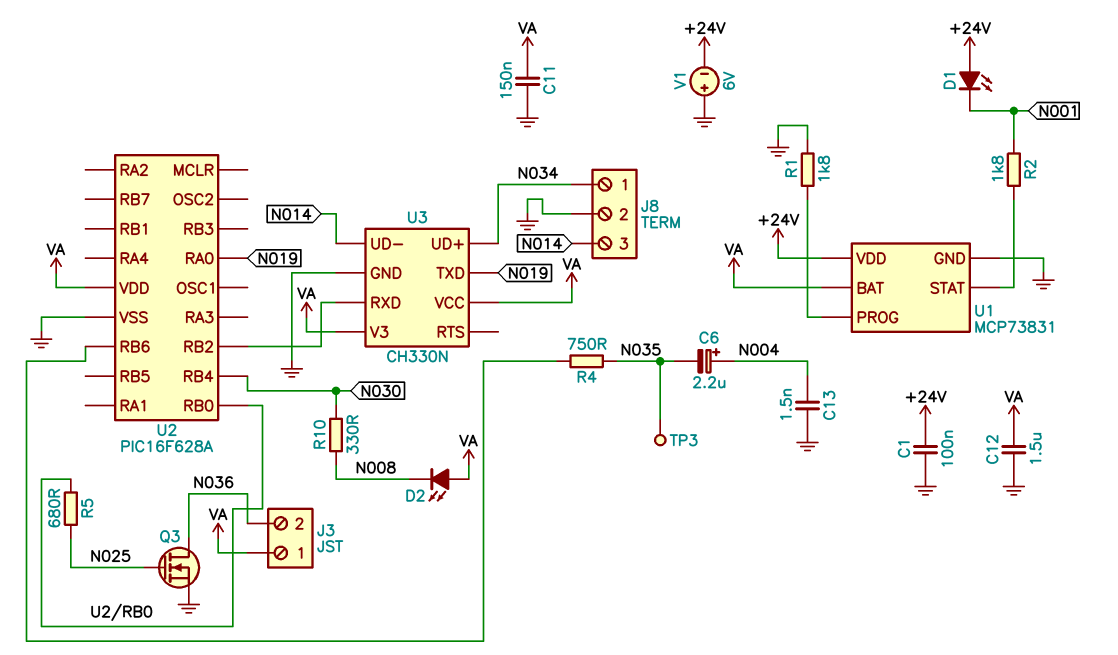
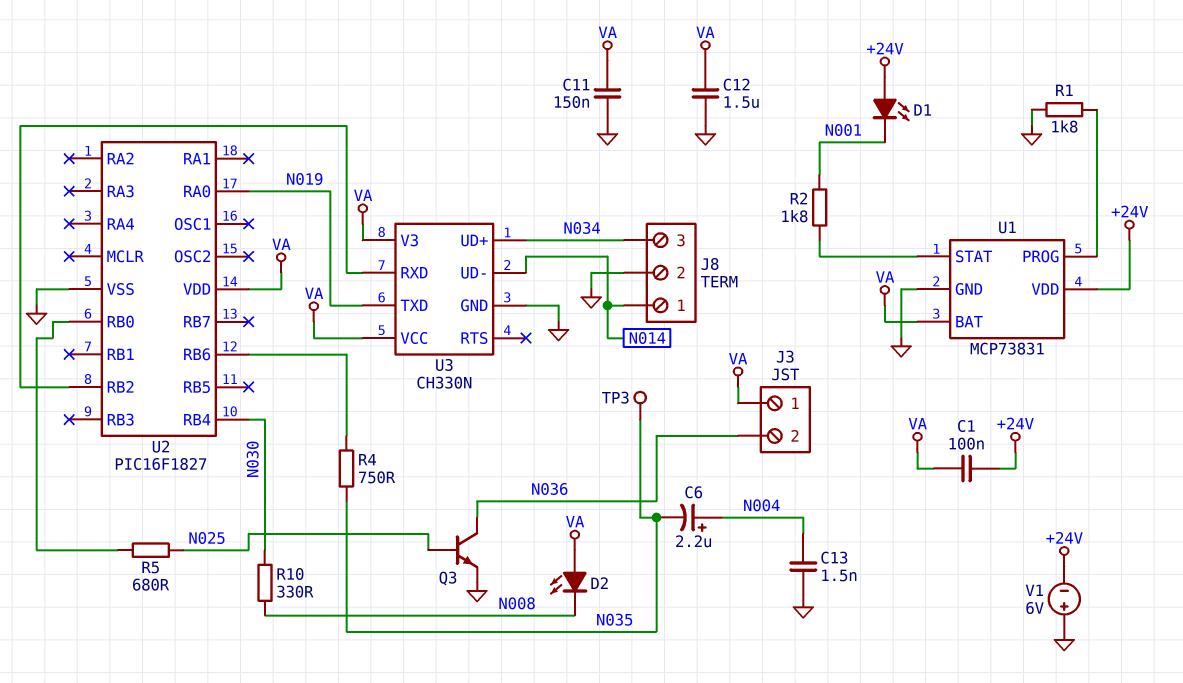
C1: 100nF (+24V, GND) -> 100nF (+24V, VA)
J8 pin 1: N034 -> N014
J8 pin 3: N014 -> N034
Q3: NMOS (G N025, D N036, S GND) -> NPN (B N025, C N036, E GND)
U2: PIC16F628A -> PIC16F1827

